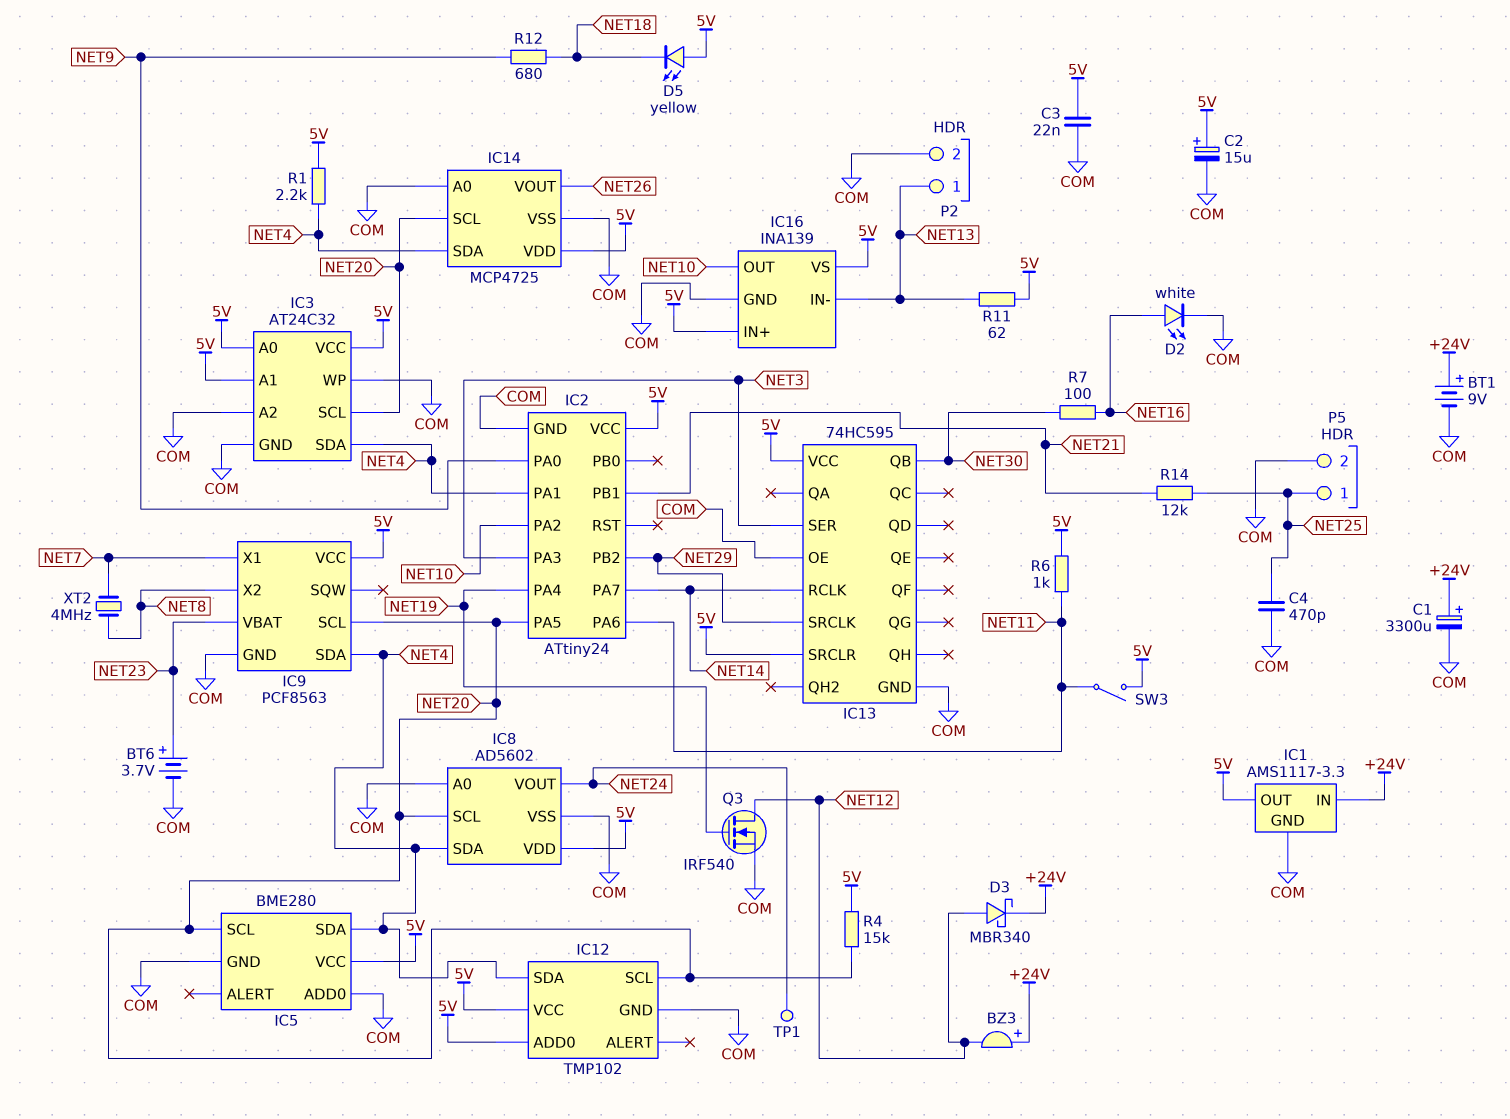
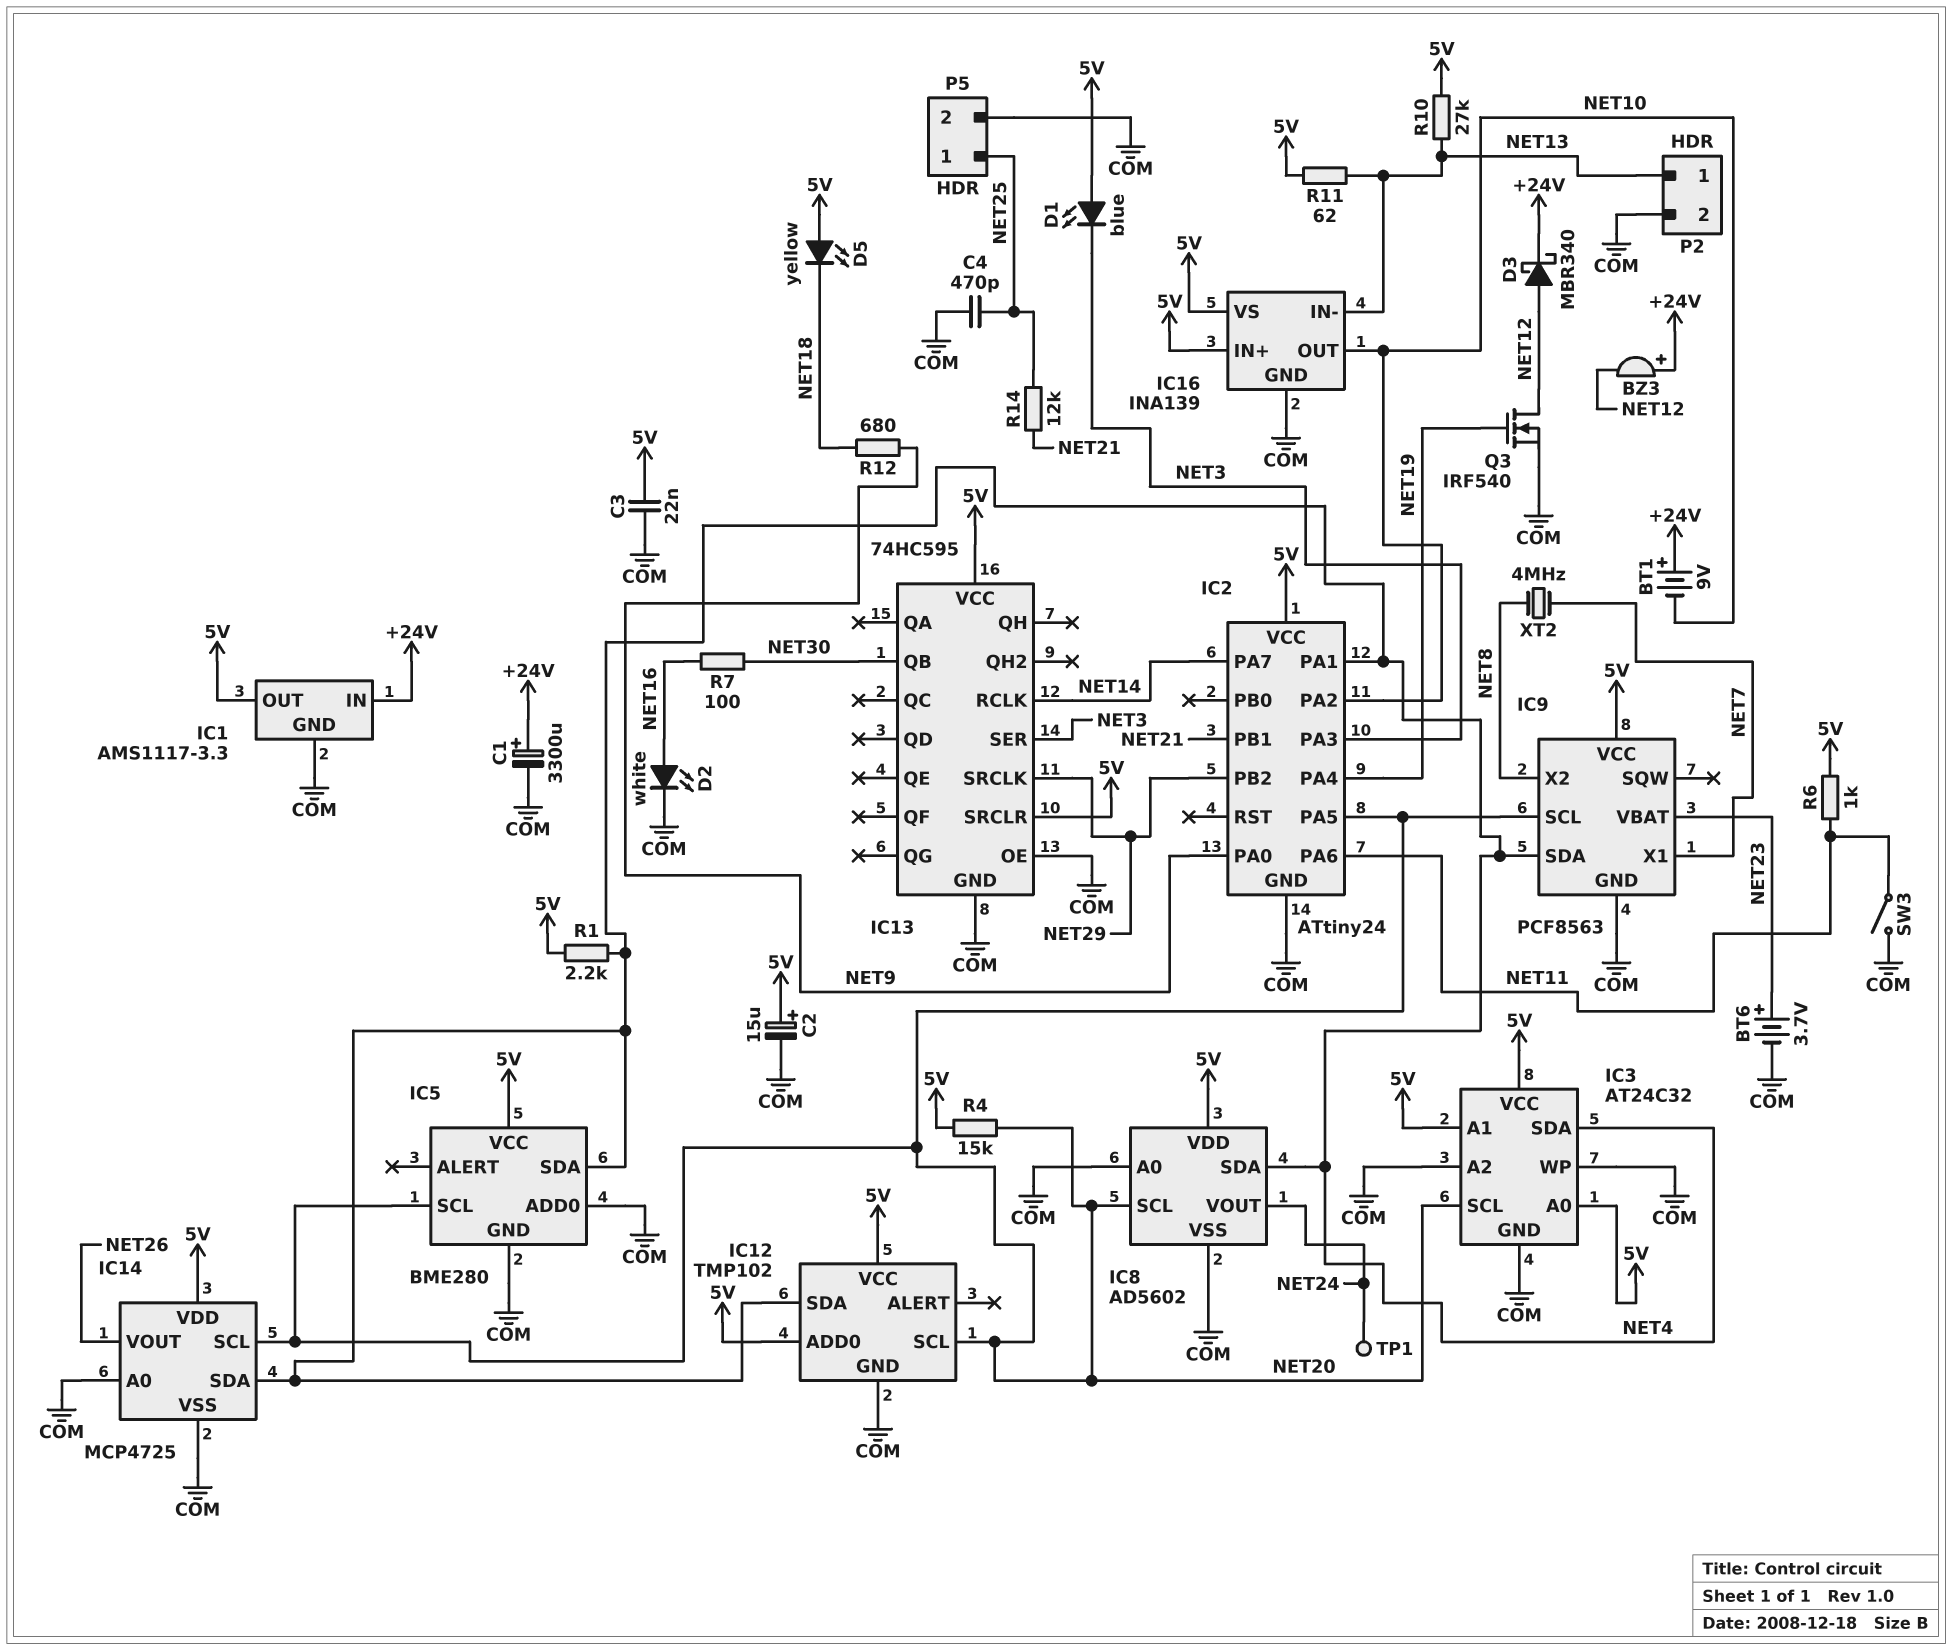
BT1: 9V (plus +24V, minus COM) -> 9V (plus +24V, minus NET10)
D1: none -> LED blue (A 5V, K NET3)
R10: none -> 27k (5V, NET13)
SW3: switch (5V, NET11) -> switch (COM, NET11)

